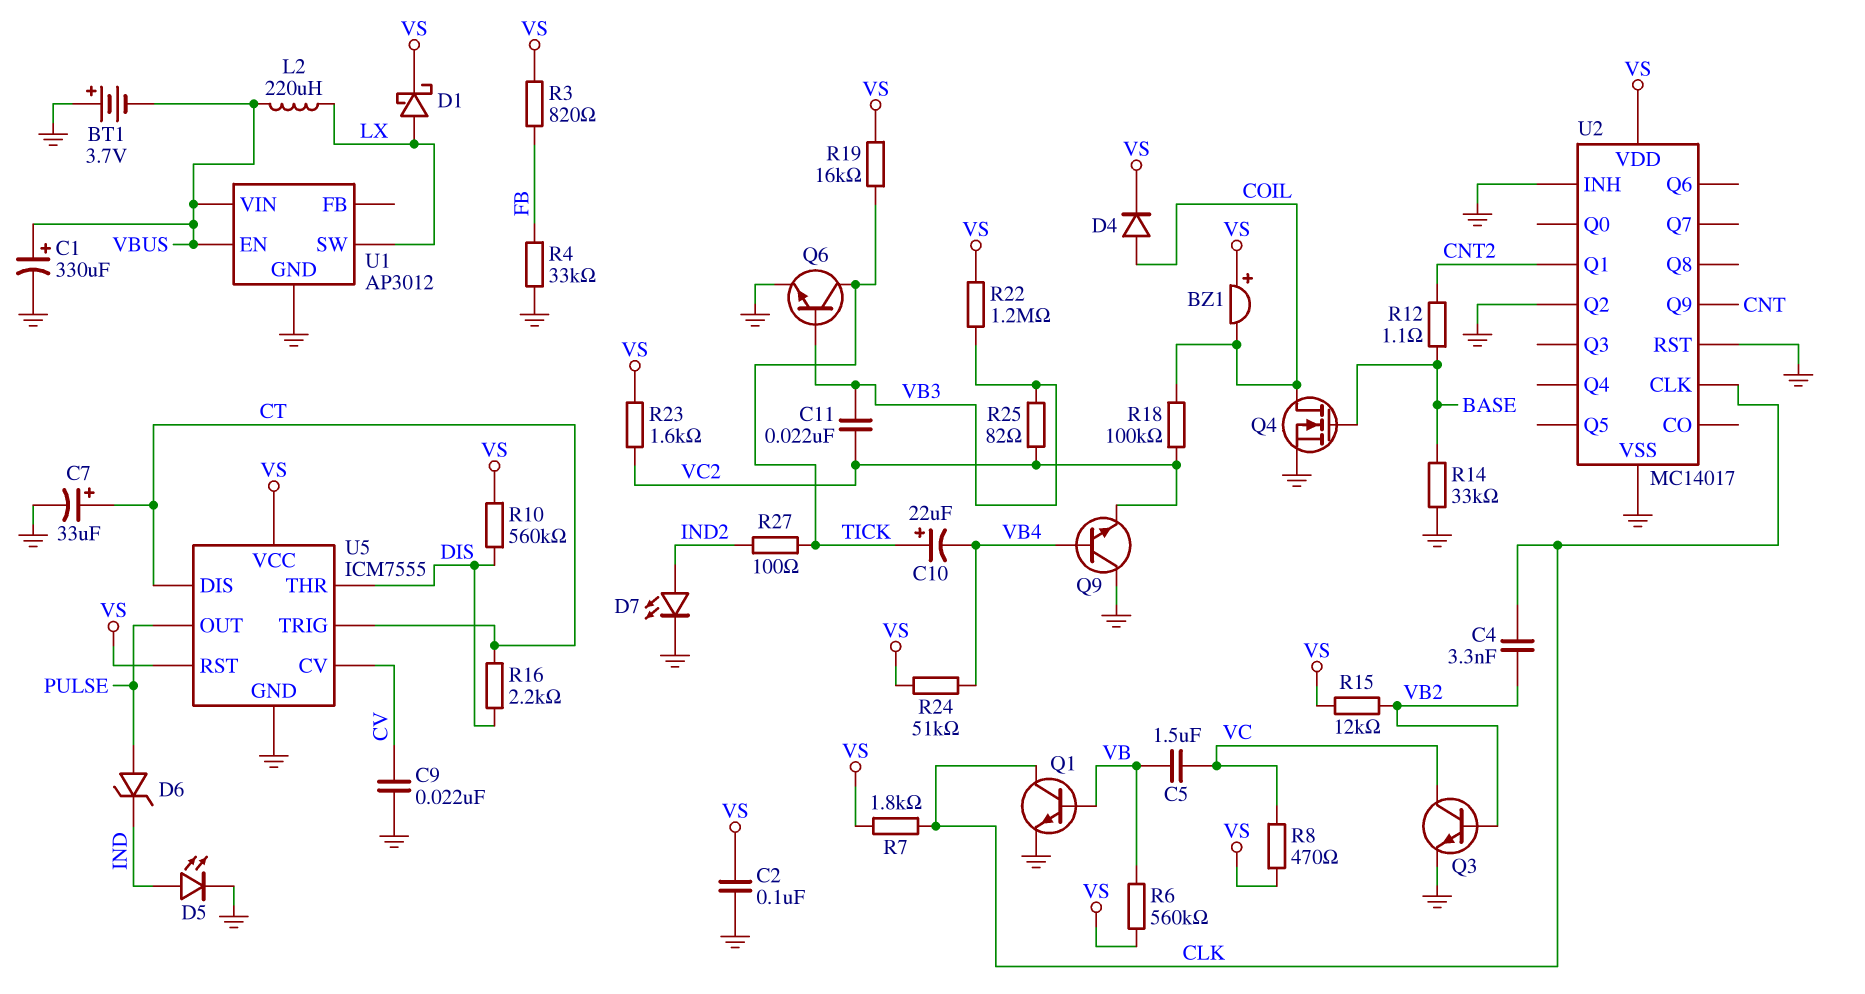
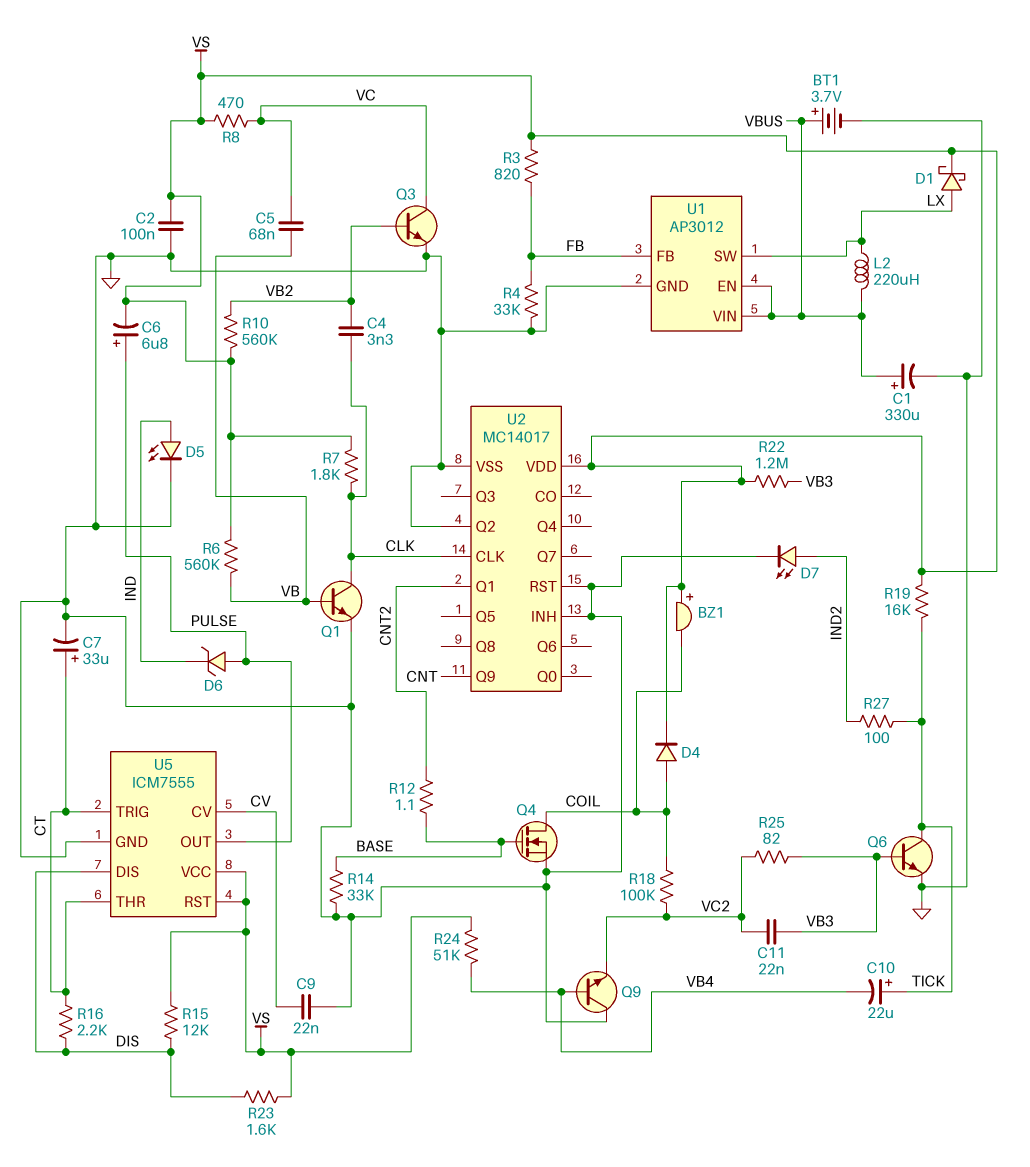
BT1: 3.7V (plus GND, minus VBUS) -> 3.7V (plus VBUS, minus GND)
C5: 1.5uF (VB, VC) -> 68nF (VB, VC)
C6: none -> 6.8uF (plus PULSE, minus VS)
R10: 560k (DIS, VS) -> 560k (VB2, VS)
R15: 12k (VB2, VS) -> 12k (DIS, VS)
R23: 1.6k (VC2, VS) -> 1.6k (DIS, VS)
U1 pin FB: none -> FB
U5 pin DIS: CT -> DIS
U5 pin THR: DIS -> CT

